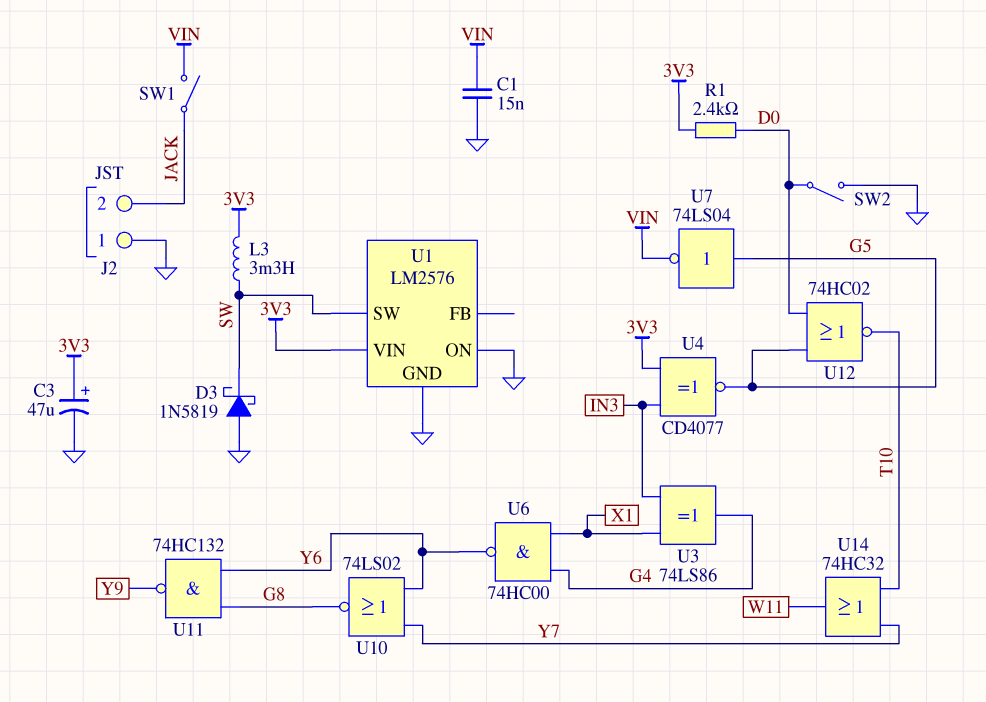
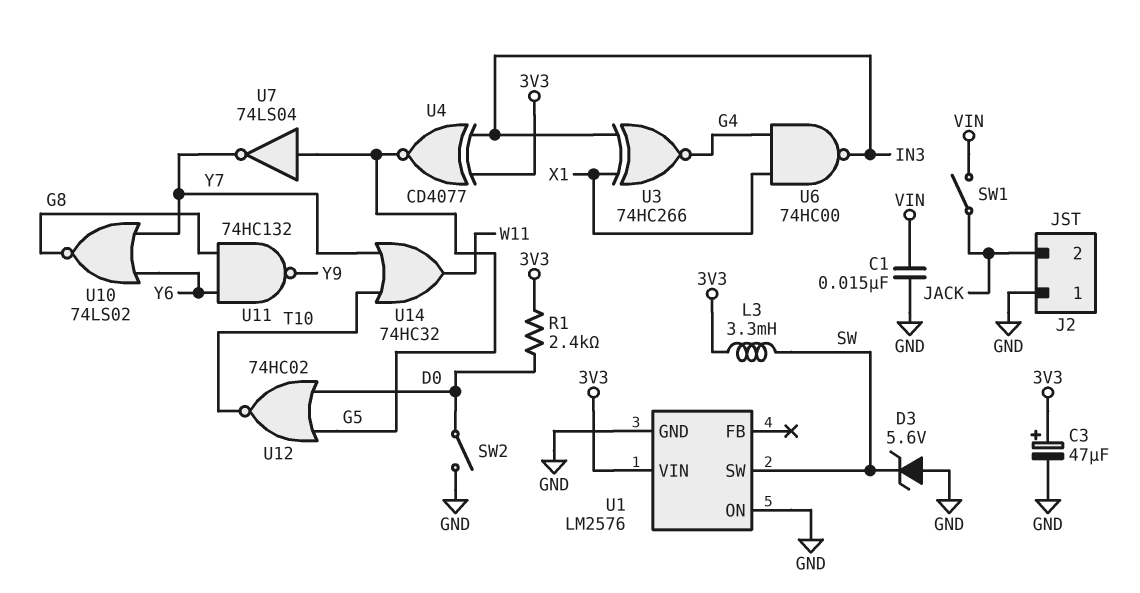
D3: schottky 1N5819 (A GND, K SW) -> zener 5.6V (A GND, K SW)
U3: XOR 74LS86 (in IN3, in X1, out G4) -> XNOR 74HC266 (in IN3, in X1, out G4)
U6: NAND 74HC00 (in G4, in X1, out Y6) -> NAND 74HC00 (in G4, in X1, out IN3)
U7: NOT 74LS04 (in G5, out VIN) -> NOT 74LS04 (in G5, out Y7)

